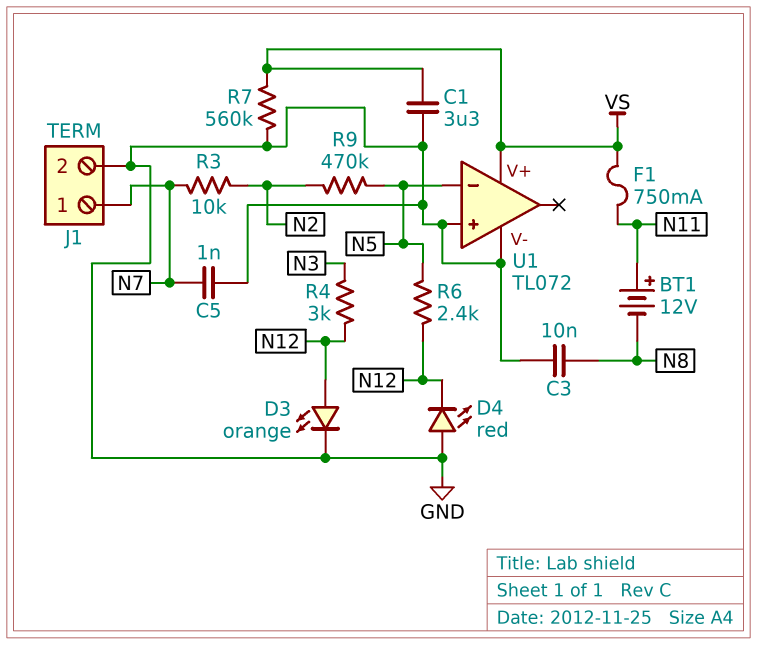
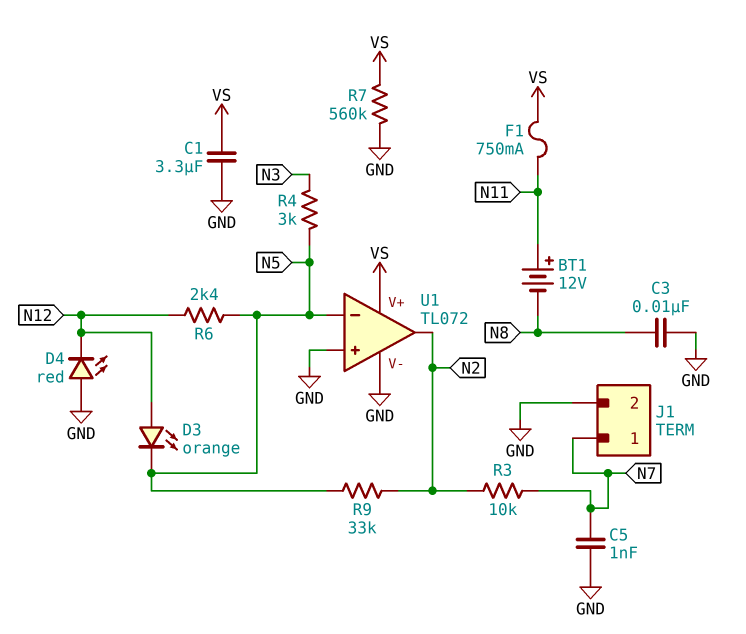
D3: LED orange (A N12, K GND) -> LED orange (A N12, K N5)
R4: 3k (N3, N12) -> 3k (N3, N5)
R9: 470k (N2, N5) -> 33k (N2, N5)
U1 pin out: none -> N2

